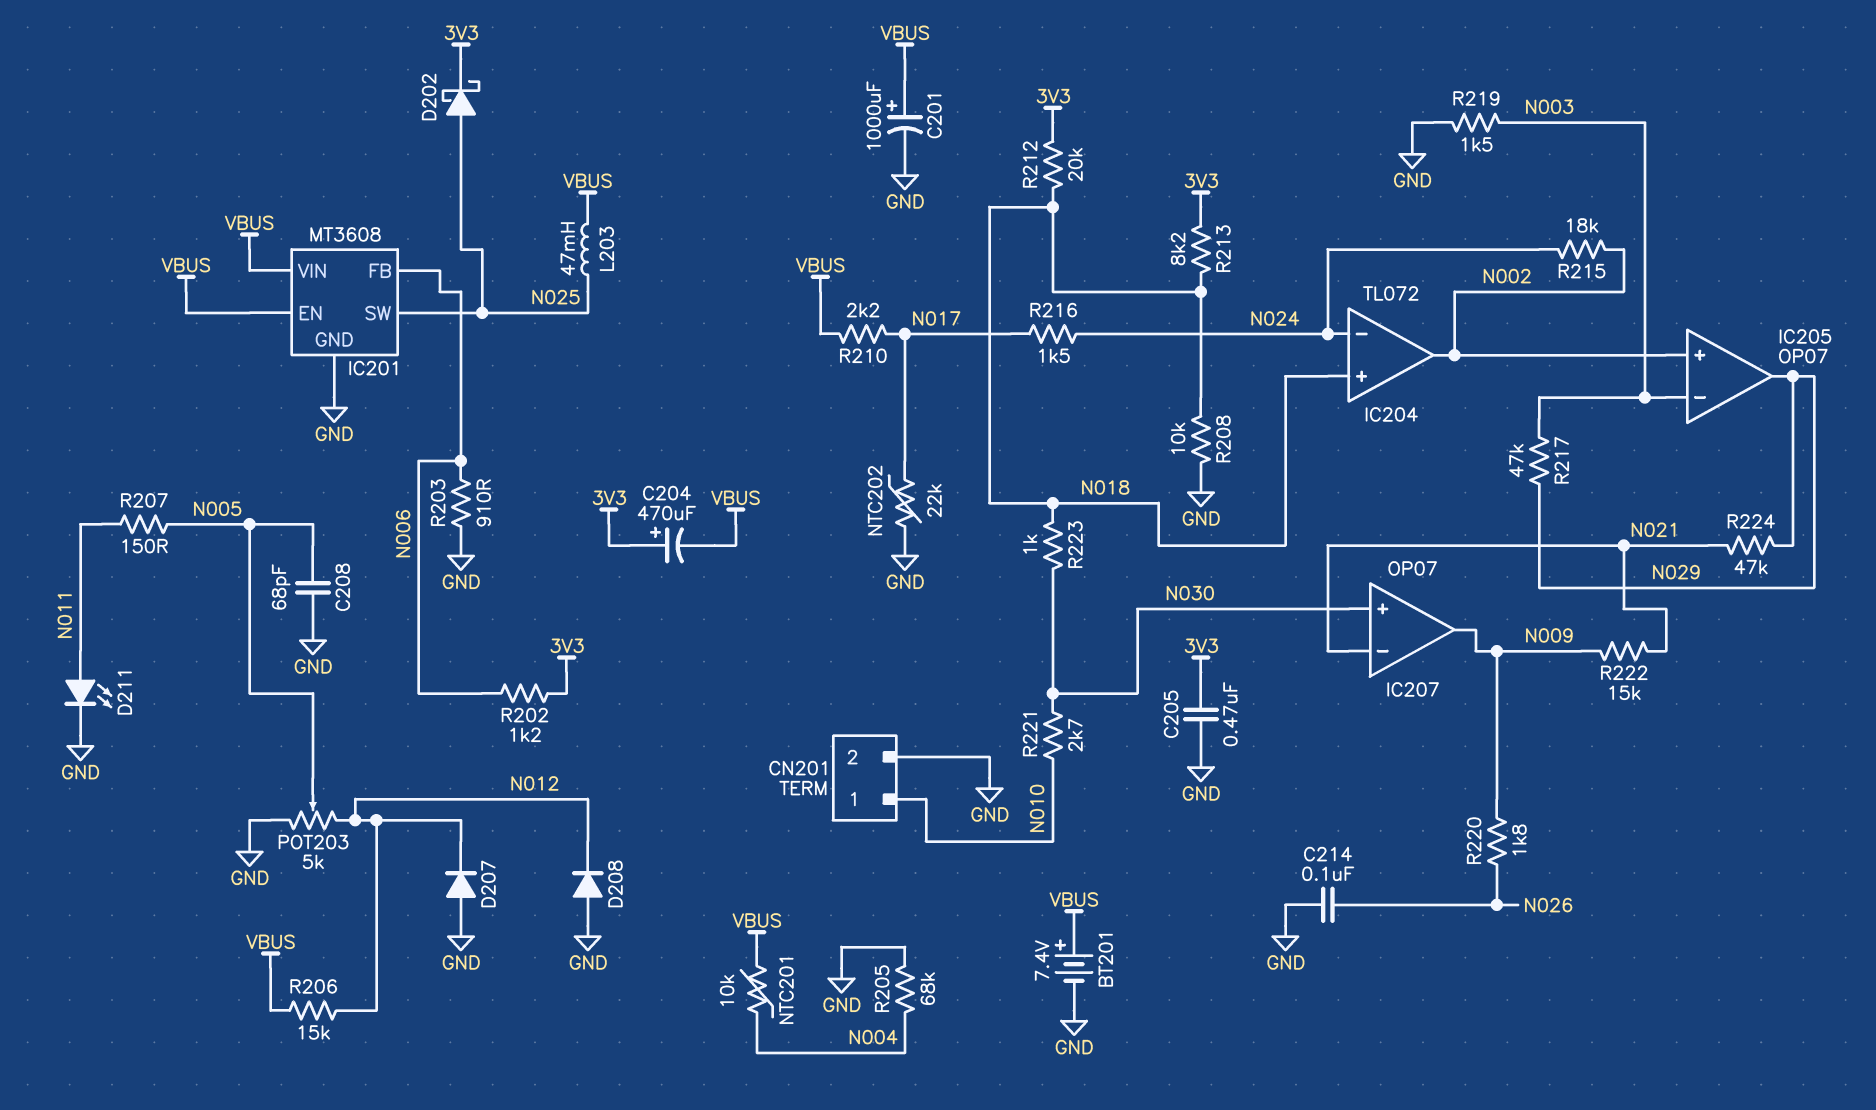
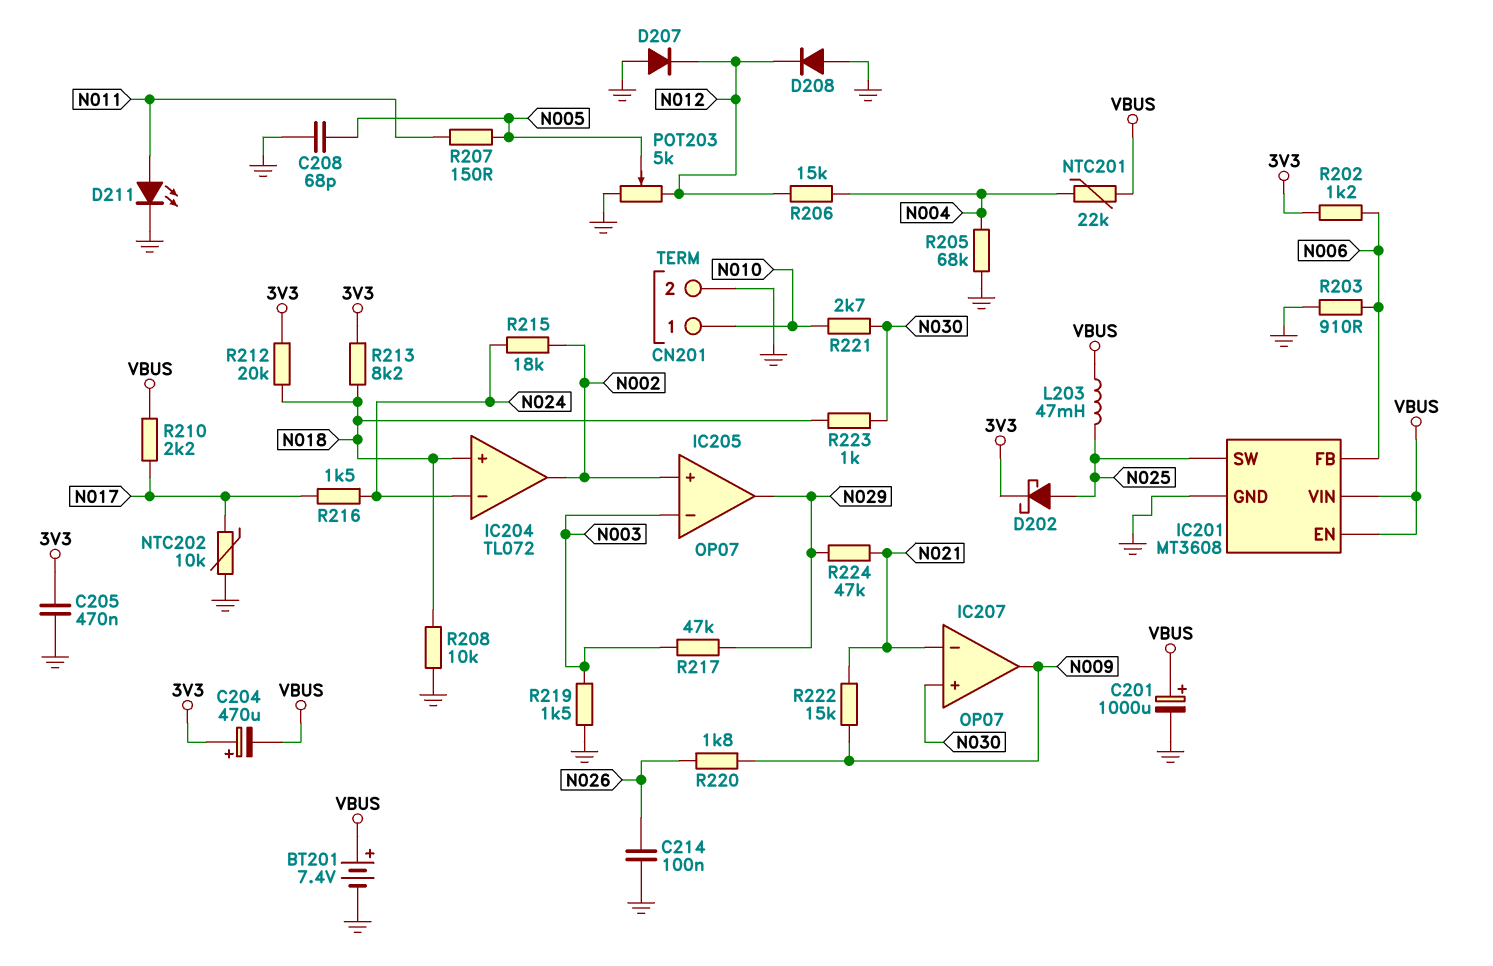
NTC201: 10k (N004, VBUS) -> 22k (N004, VBUS)
NTC202: 22k (GND, N017) -> 10k (GND, N017)
R206: 15k (N012, VBUS) -> 15k (N004, N012)

